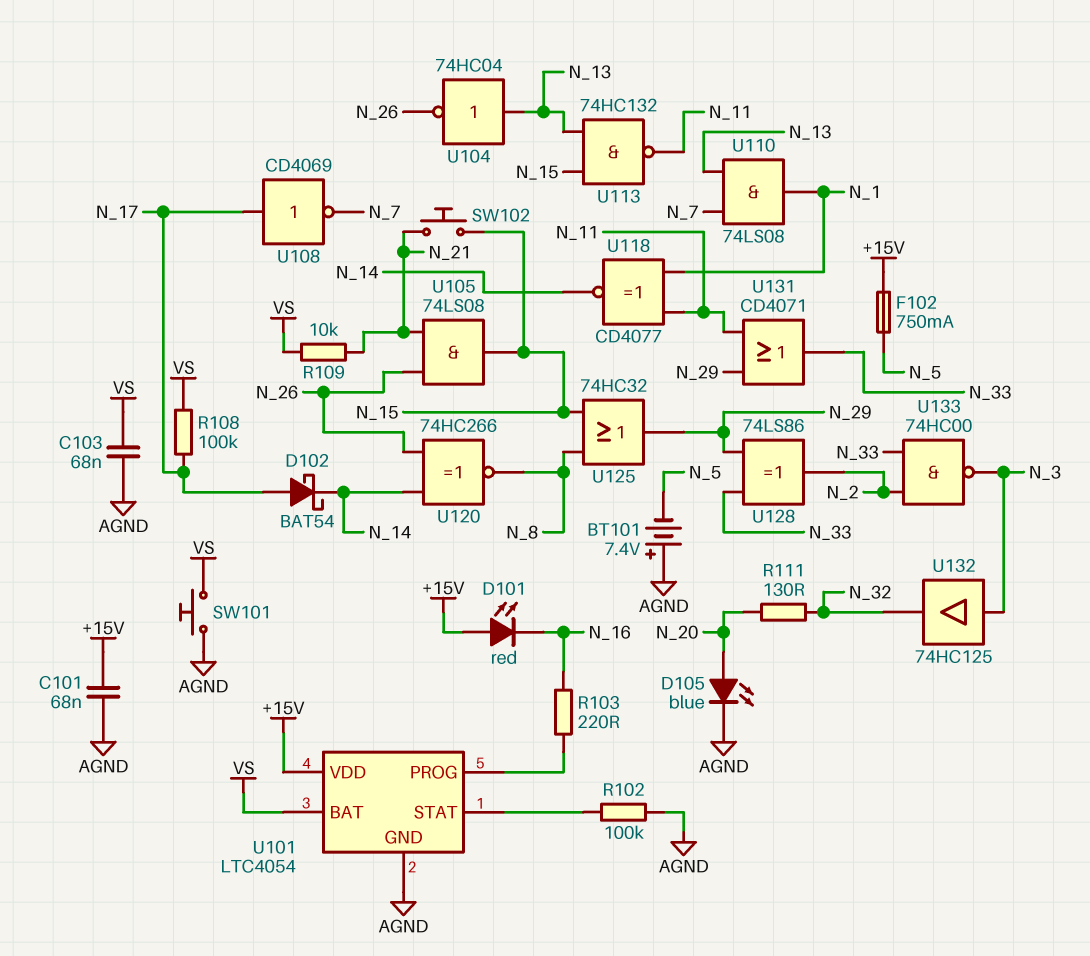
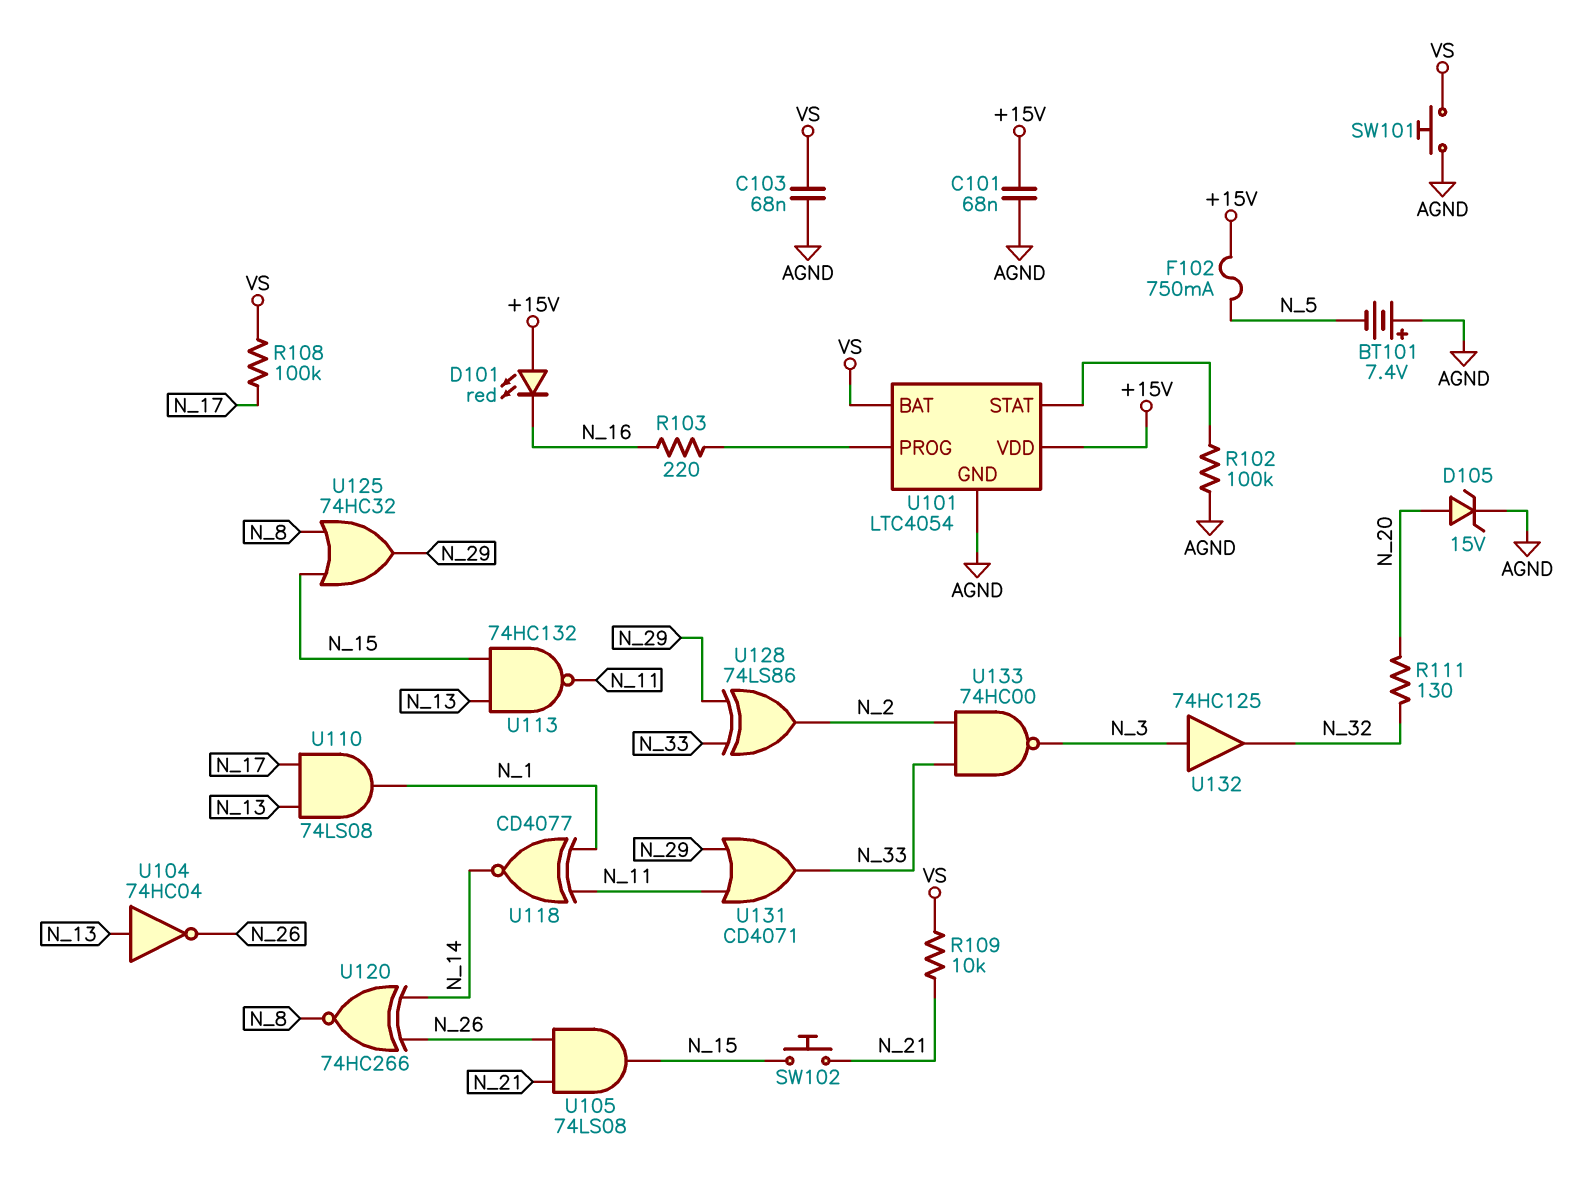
D102: schottky BAT54 (A N_17, K N_14) -> none
D105: LED blue (A N_20, K AGND) -> zener 15V (A N_20, K AGND)
U108: NOT CD4069 (in N_17, out N_7) -> none
U110: AND 74LS08 (in N_7, in N_13, out N_1) -> AND 74LS08 (in N_13, in N_17, out N_1)

